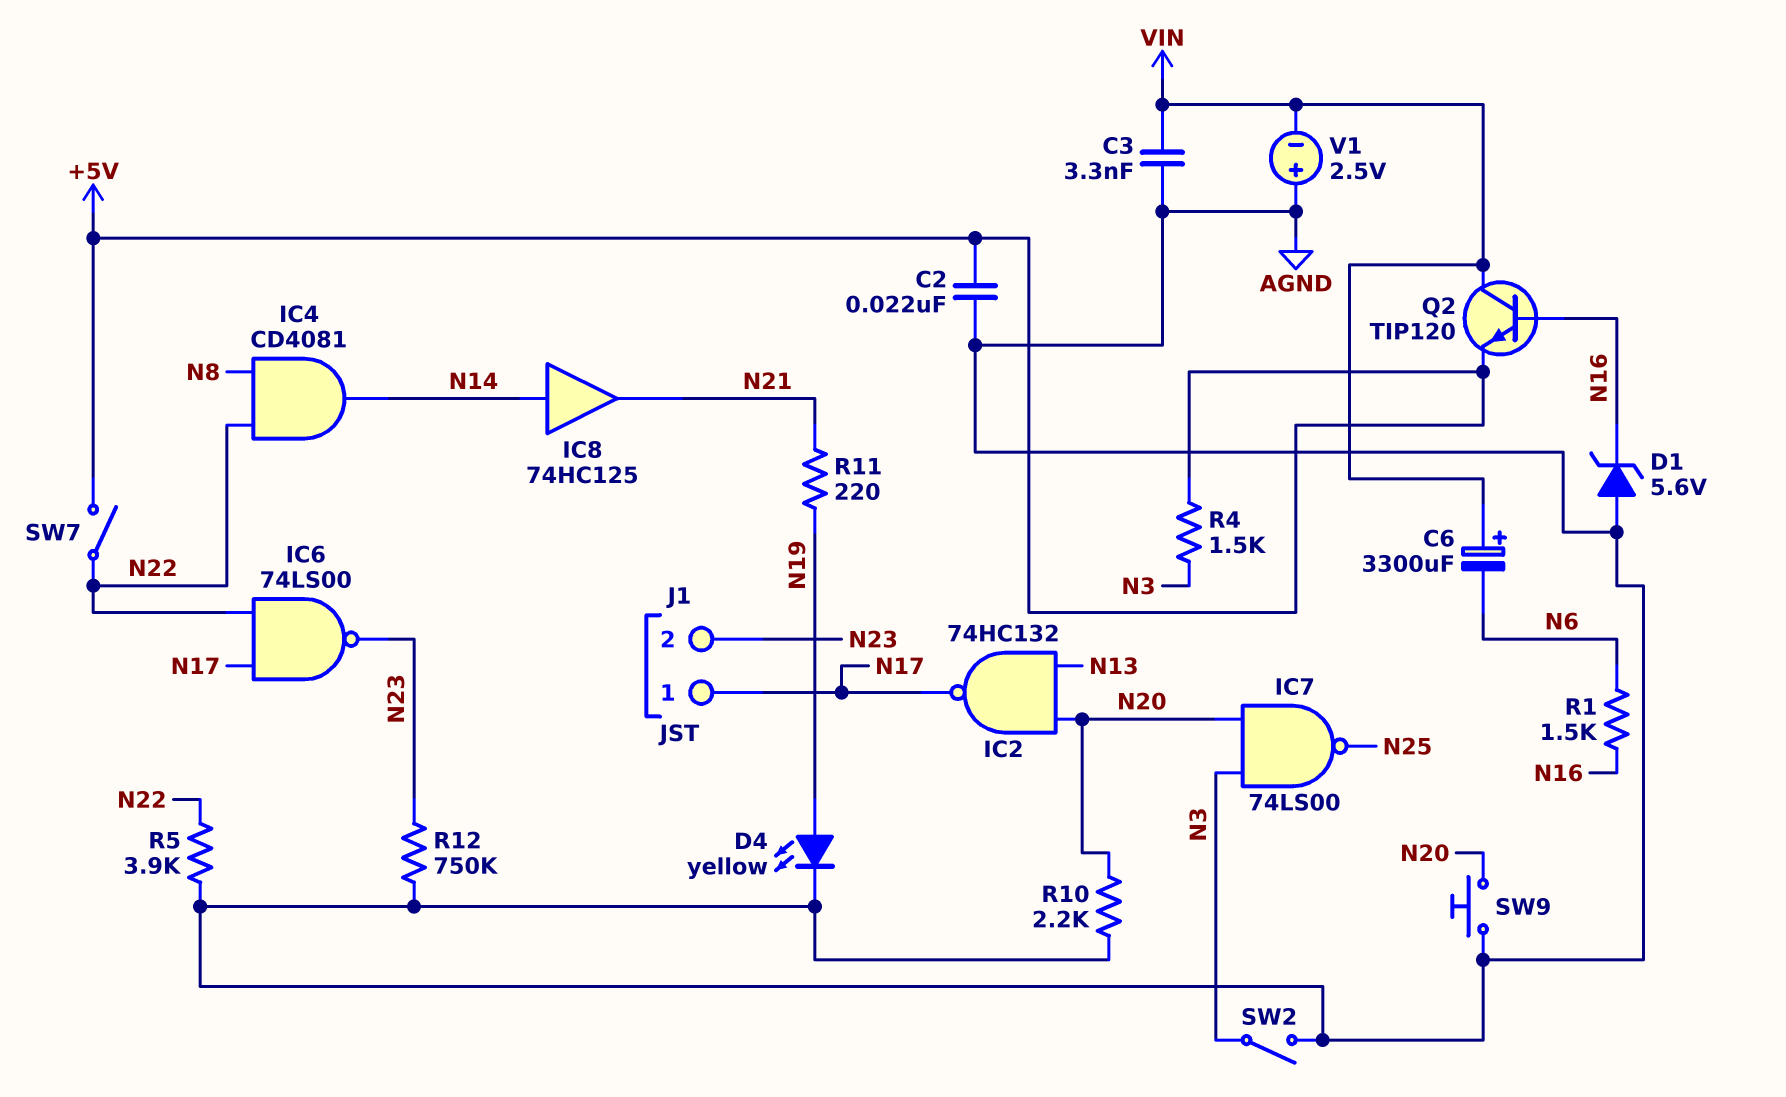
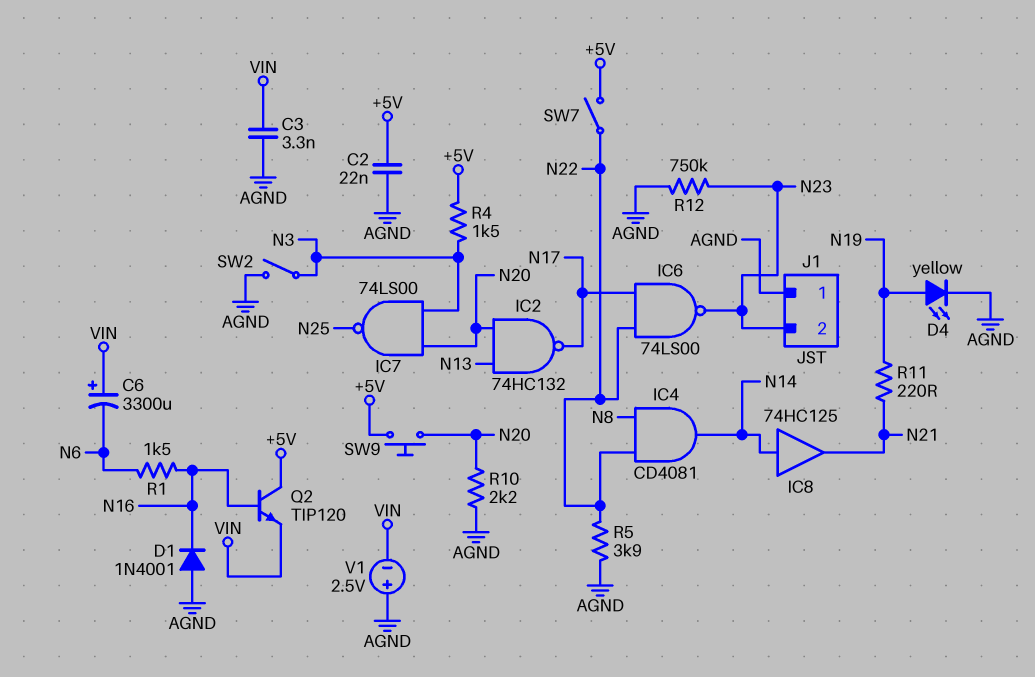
D1: zener 5.6V (A AGND, K N16) -> diode 1N4001 (A AGND, K N16)
J1 pin 1: N17 -> AGND
Q2: NPN TIP120 (B N16, C VIN, E +5V) -> NPN TIP120 (B N16, C +5V, E VIN)
SW9: button (AGND, N20) -> button (+5V, N20)

